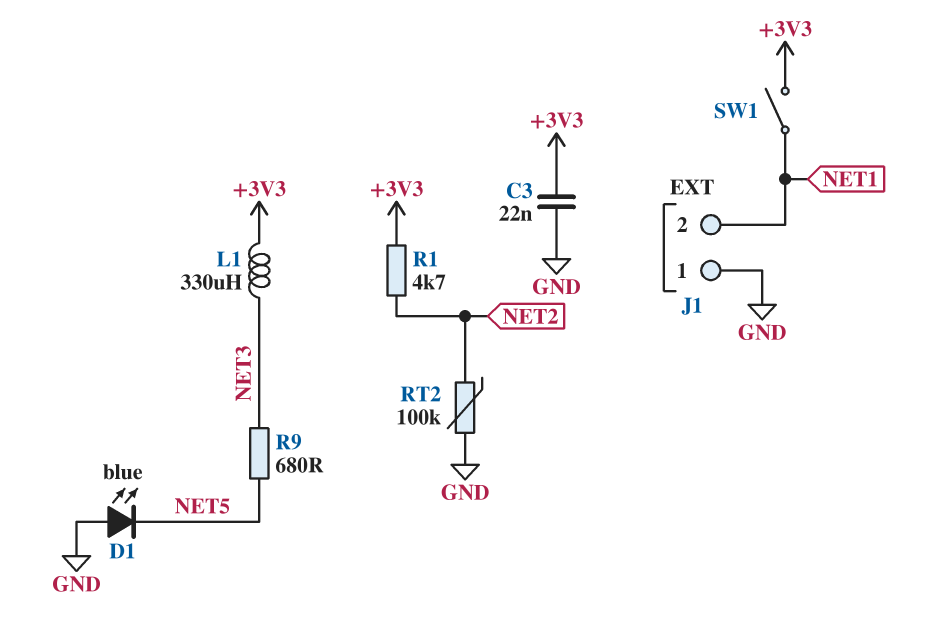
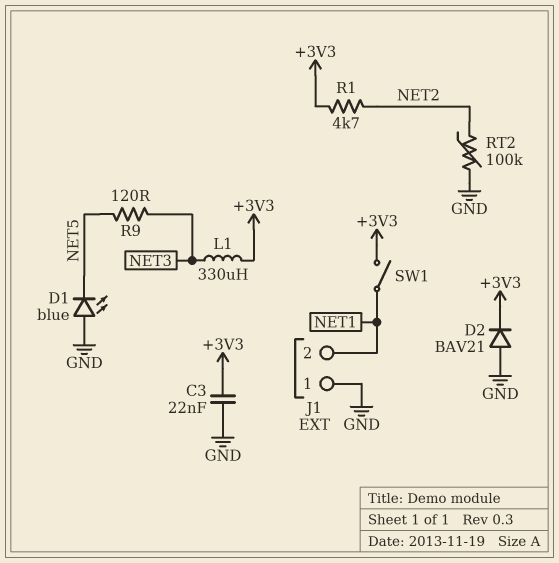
D2: none -> diode BAV21 (A GND, K +3V3)
R9: 680 (NET3, NET5) -> 120 (NET3, NET5)

